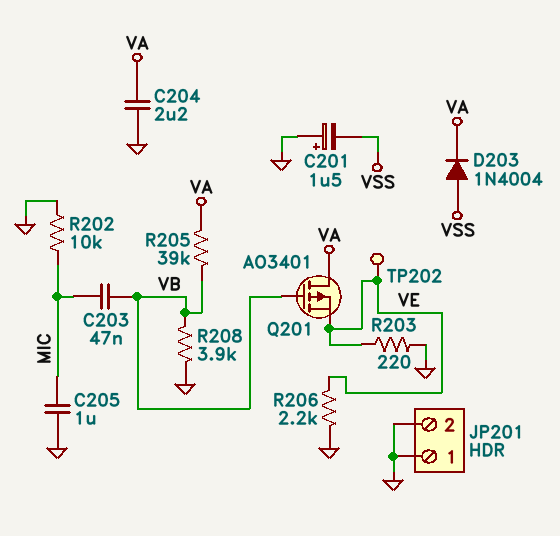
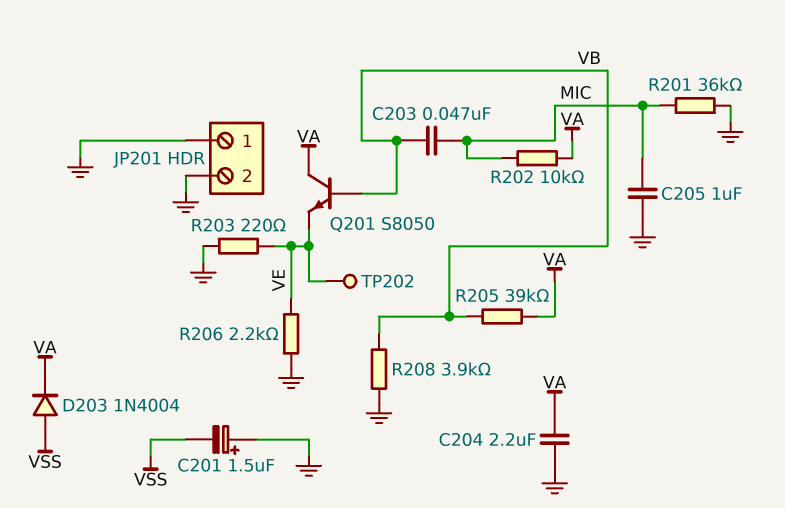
Q201: PMOS AO3401 (G VB, D VA, S VE) -> NPN S8050 (B VB, C VA, E VE)
R201: none -> 36k (GND, MIC)
R202: 10k (GND, MIC) -> 10k (MIC, VA)

